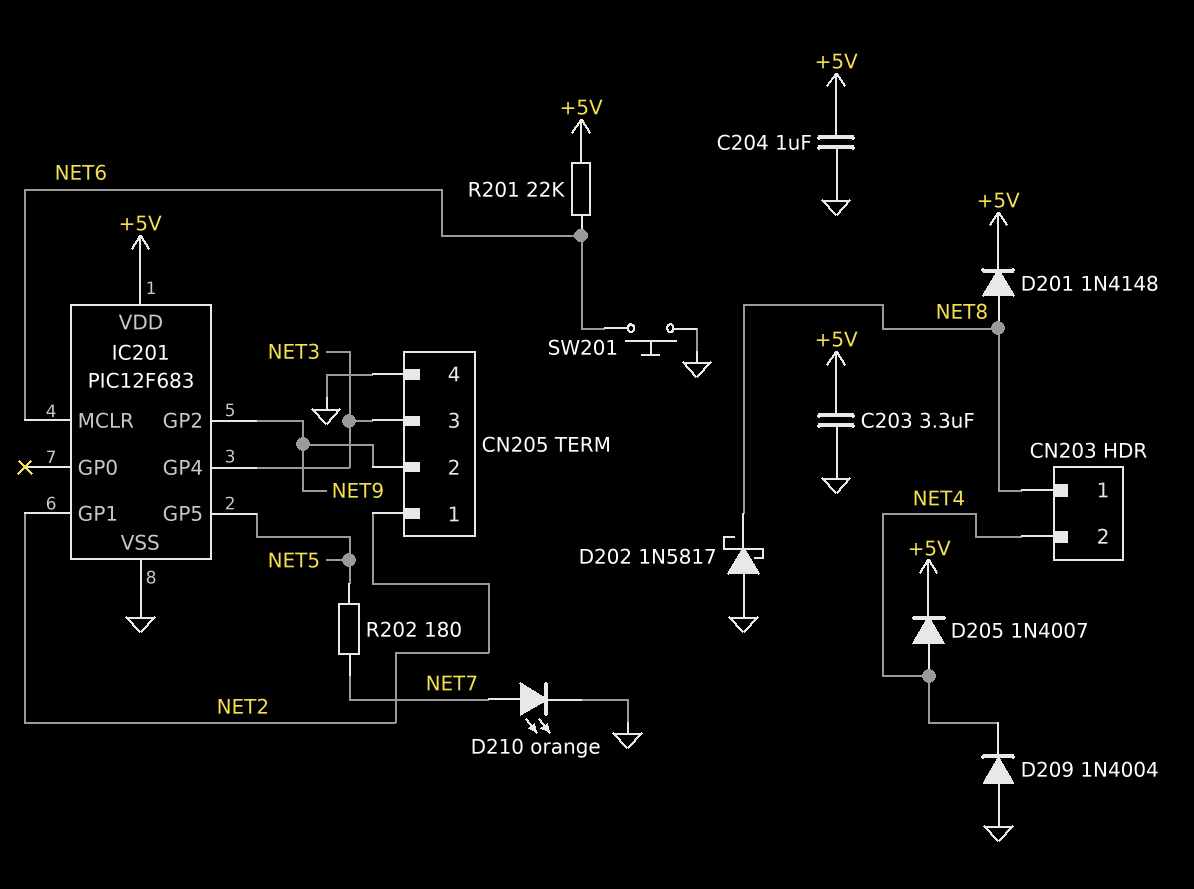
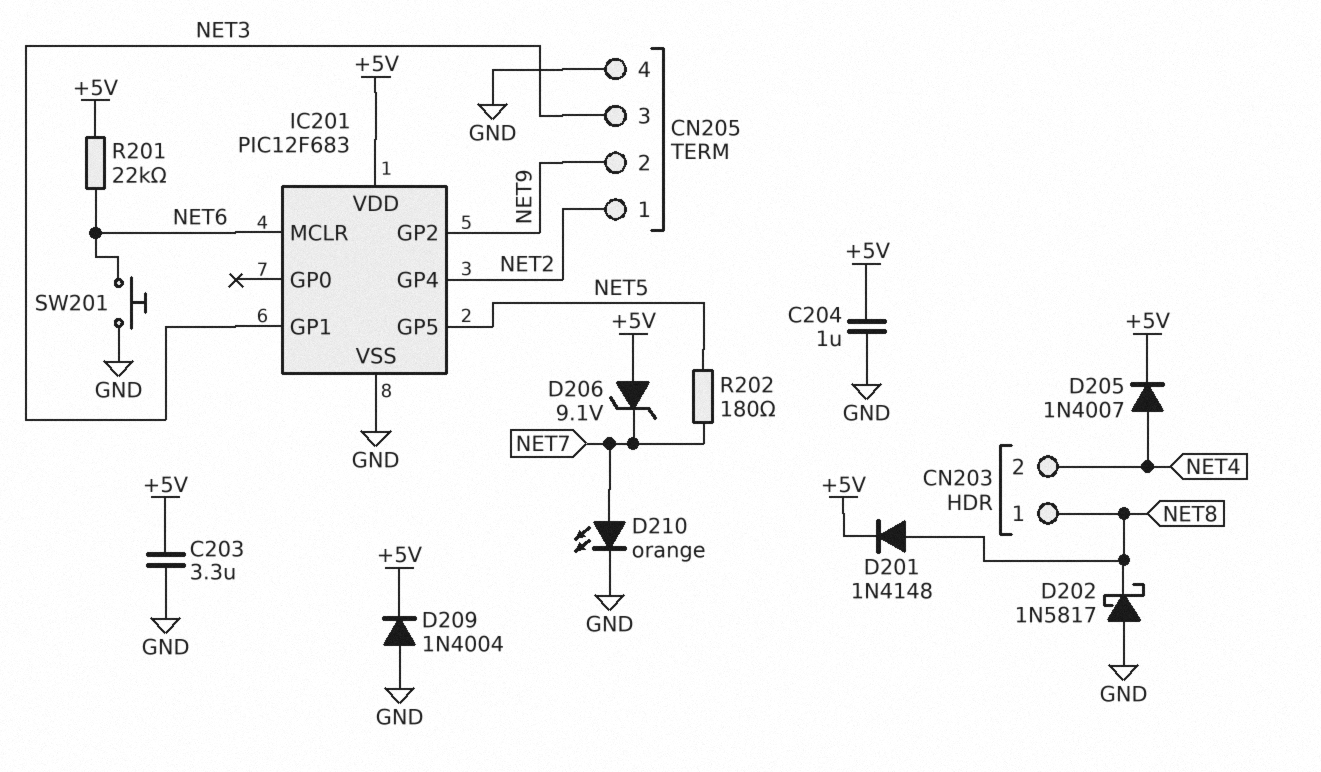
D206: none -> zener 9.1V (A +5V, K NET7)
D209: diode 1N4004 (A GND, K NET4) -> diode 1N4004 (A GND, K +5V)
IC201 pin GP1: NET2 -> NET3
IC201 pin GP4: NET3 -> NET2

